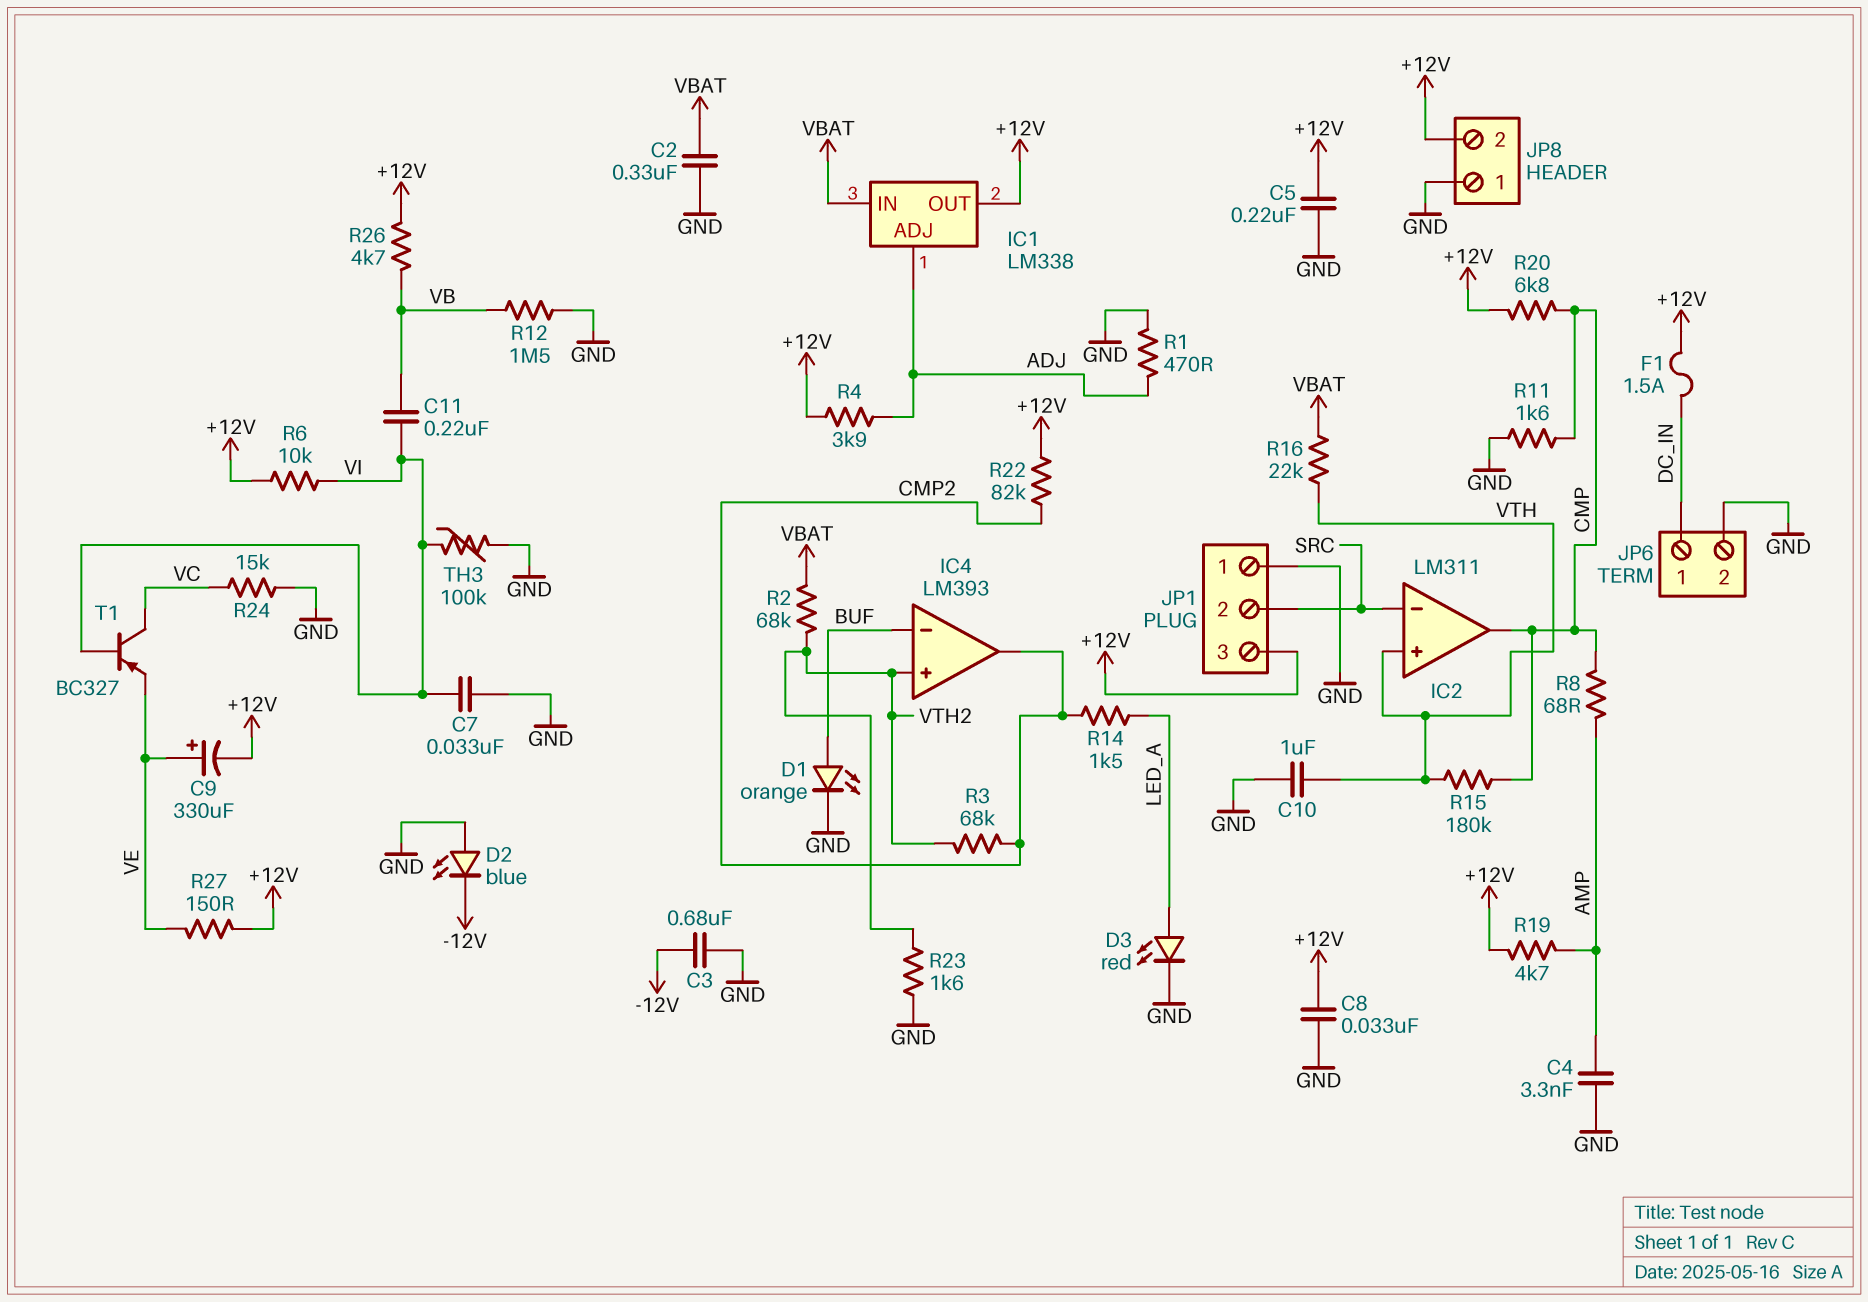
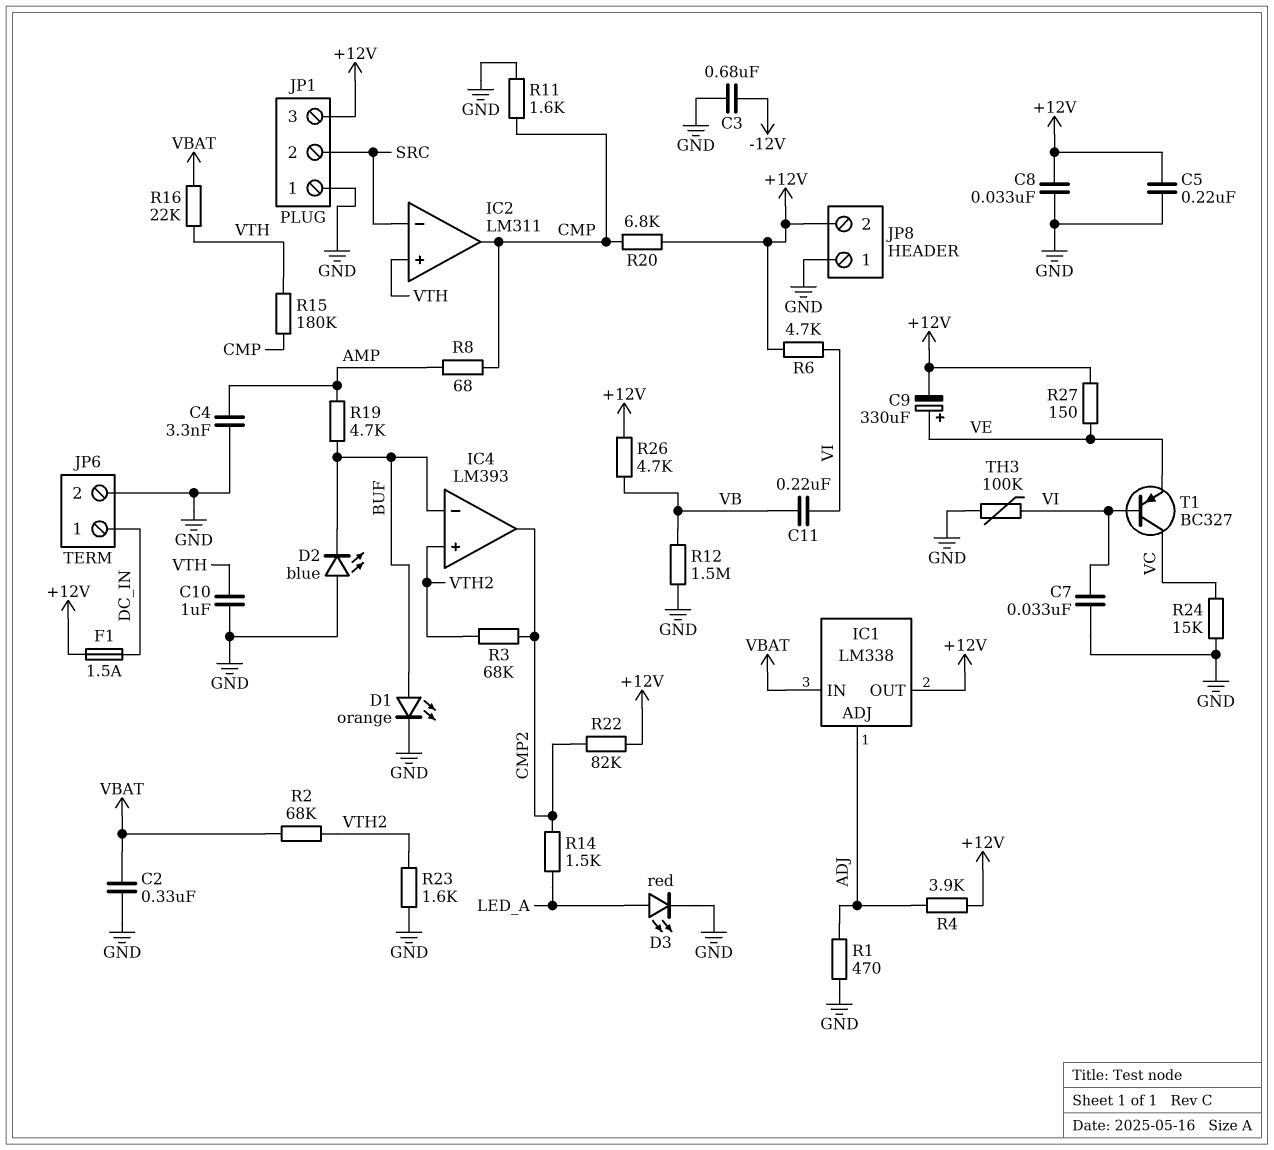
D2: LED blue (A GND, K -12V) -> LED blue (A GND, K BUF)
R6: 10k (+12V, VI) -> 4.7k (+12V, VI)
R19: 4.7k (+12V, AMP) -> 4.7k (AMP, BUF)

